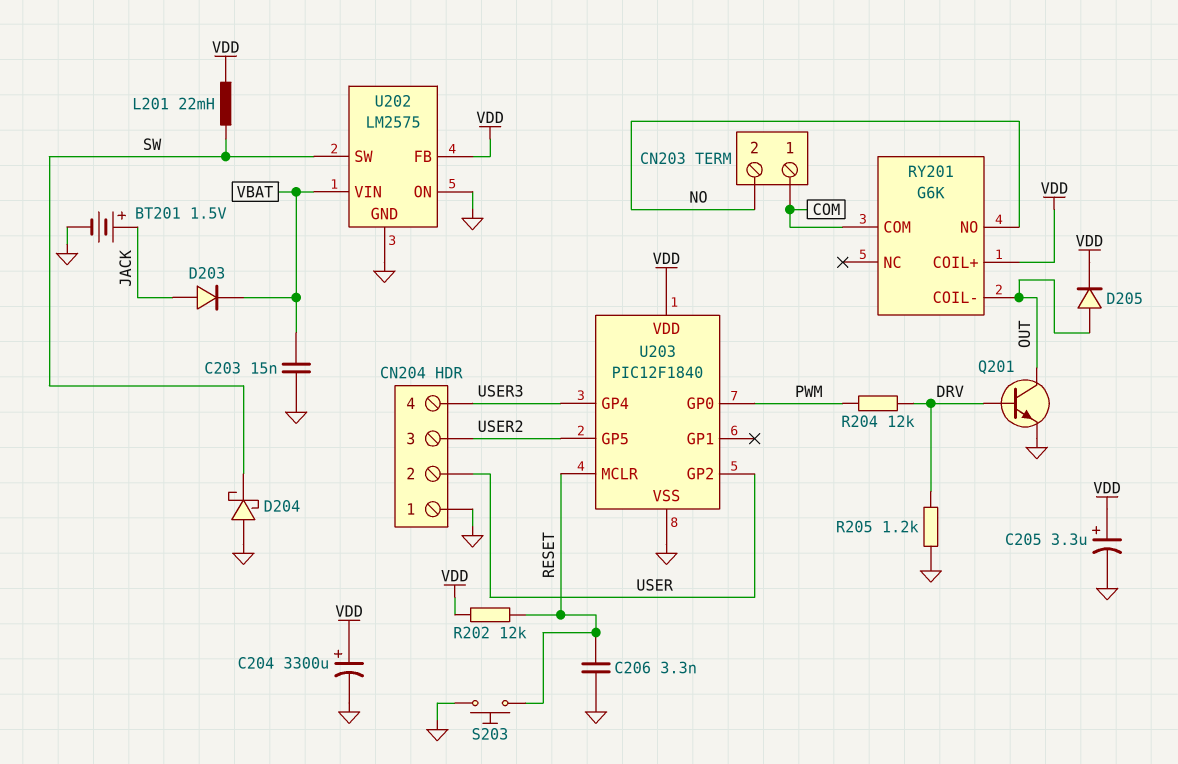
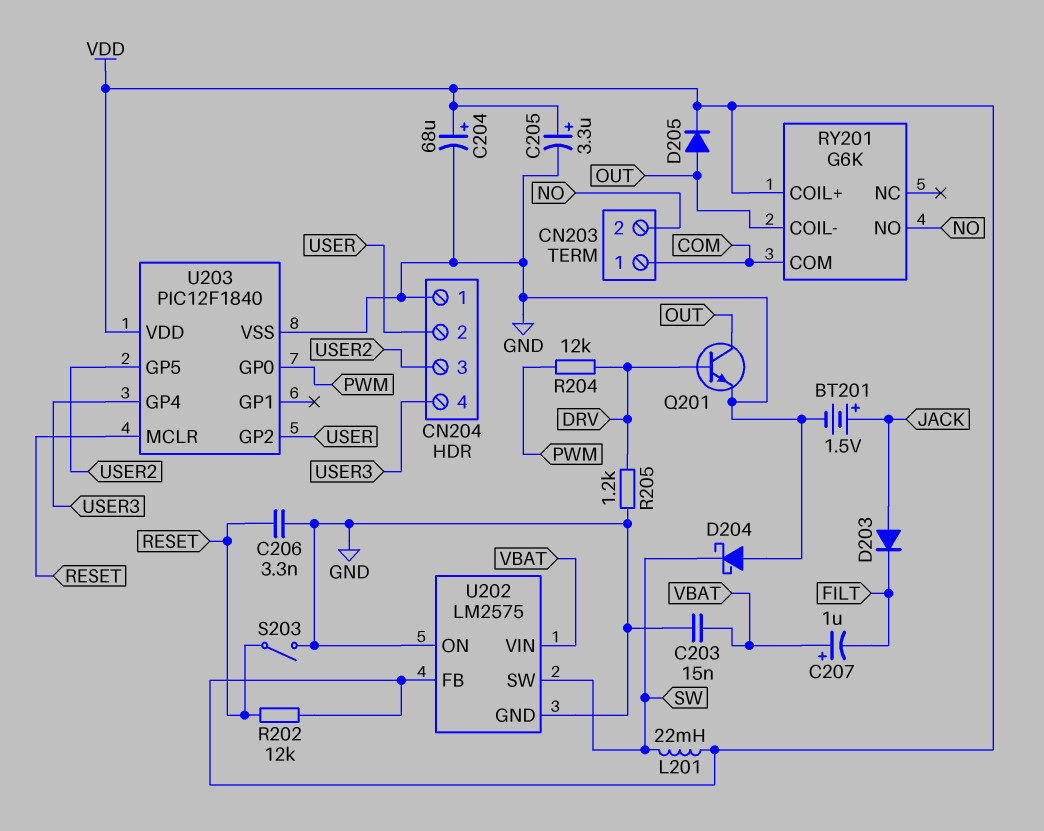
C204: 3300uF (plus VDD, minus GND) -> 68uF (plus VDD, minus GND)
C207: none -> 1uF (plus VBAT, minus FILT)
D203: diode (A JACK, K VBAT) -> diode (A JACK, K FILT)
S203: button (GND, RESET) -> switch (GND, RESET)

